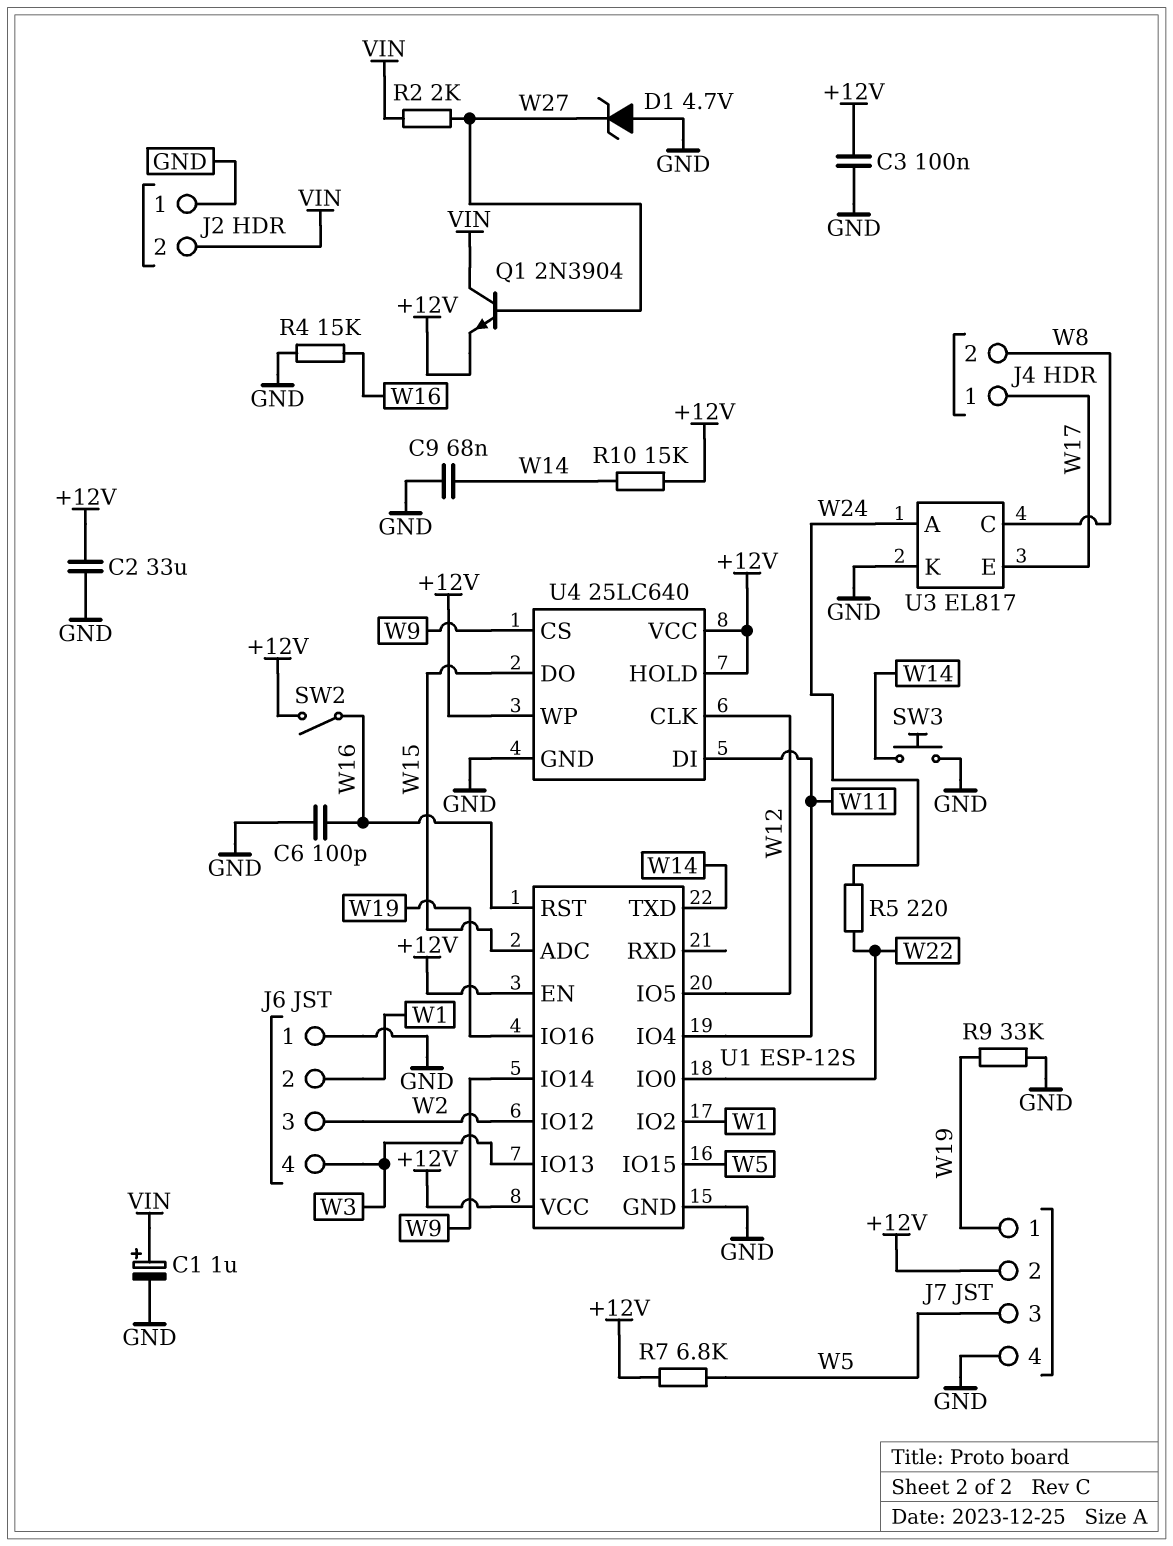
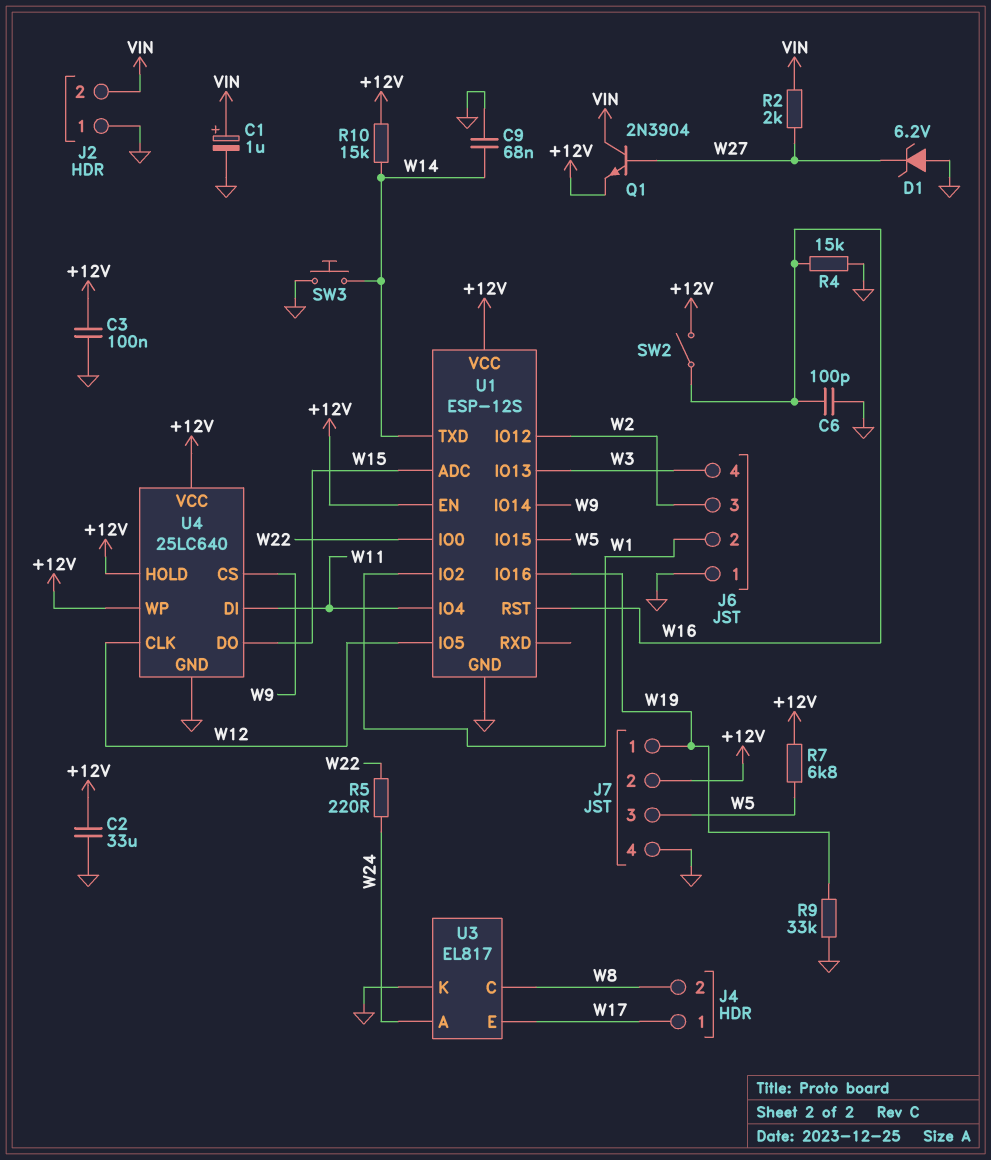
D1: zener 4.7V (A GND, K W27) -> zener 6.2V (A GND, K W27)

